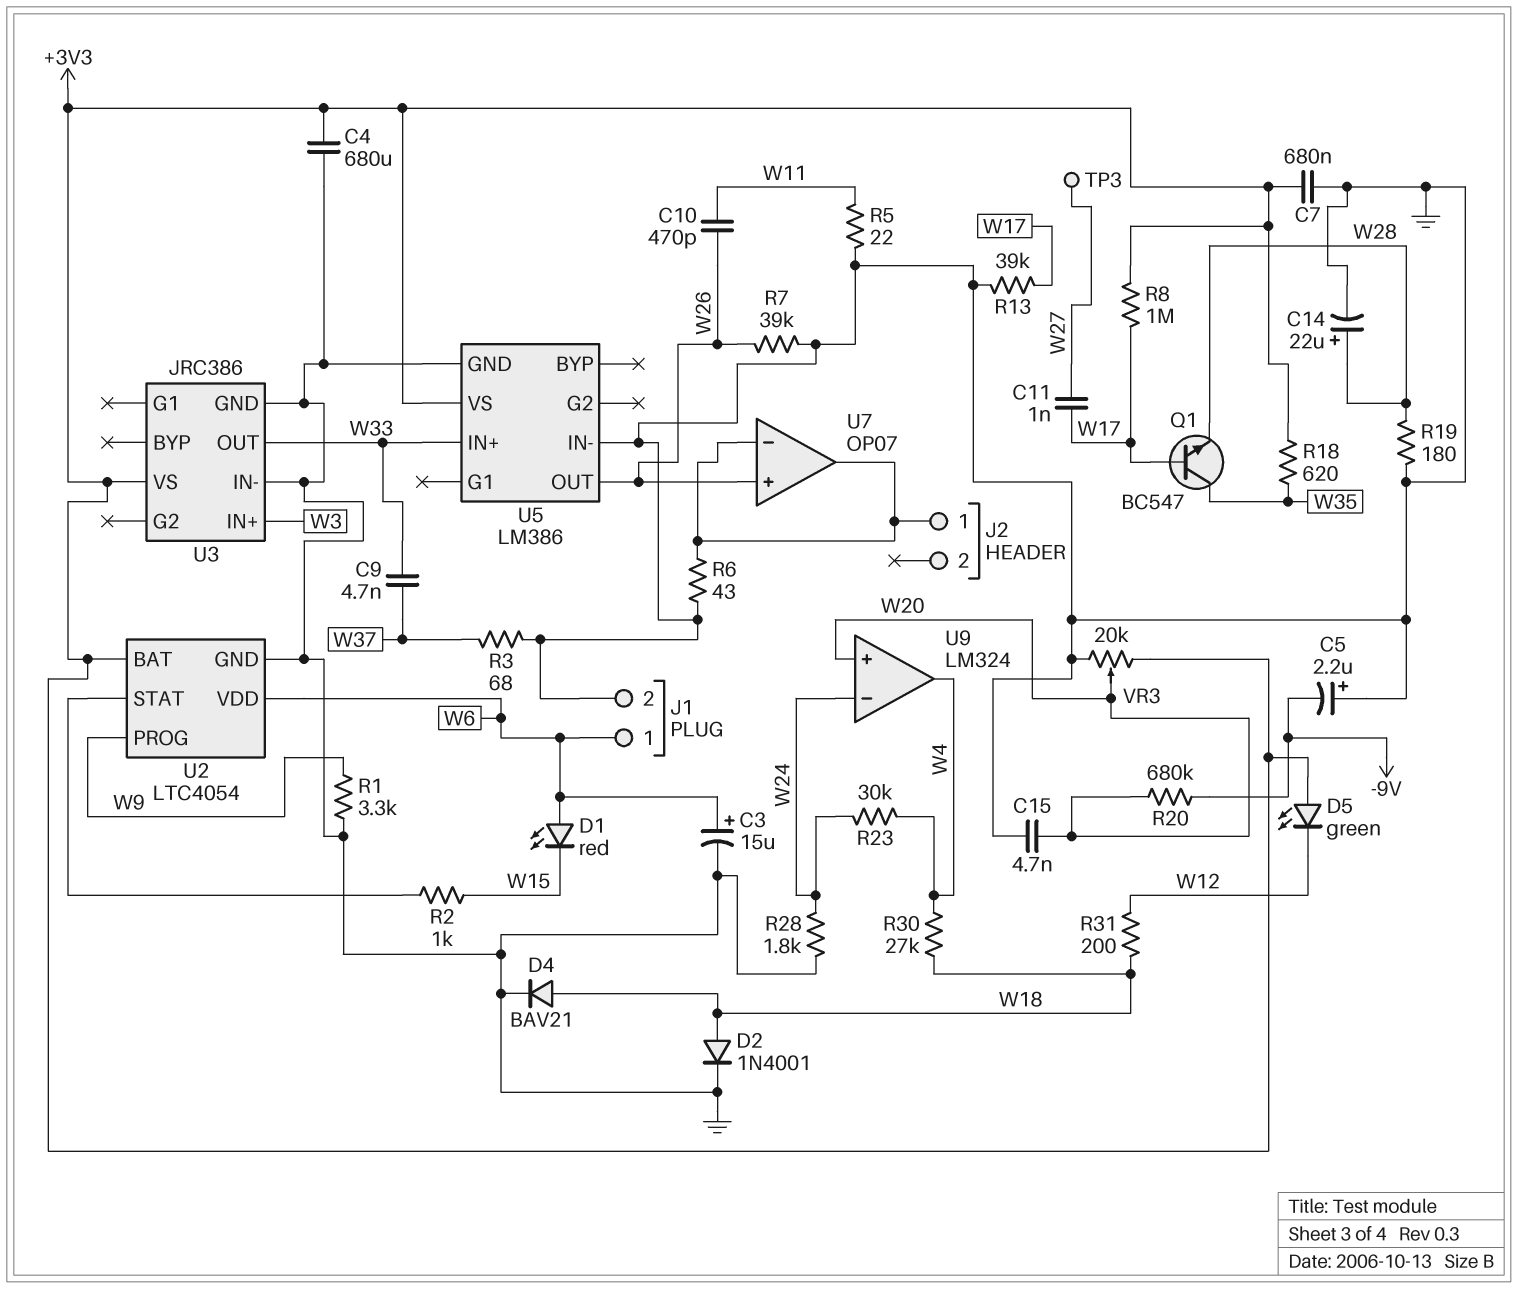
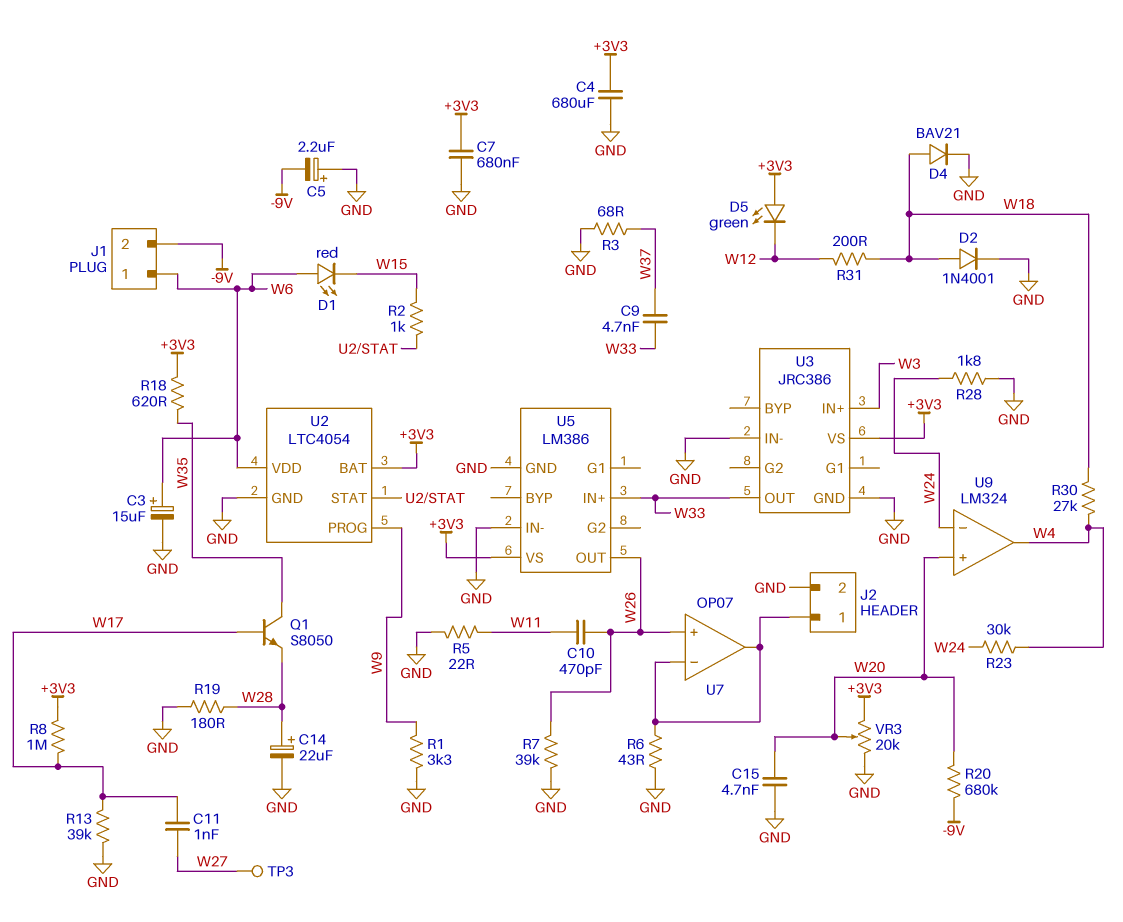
J1 pin 2: GND -> -9V
J2 pin 2: none -> GND
Q1: NPN BC547 (B W17, C W35, E W28) -> NPN S8050 (B W17, C W35, E W28)

